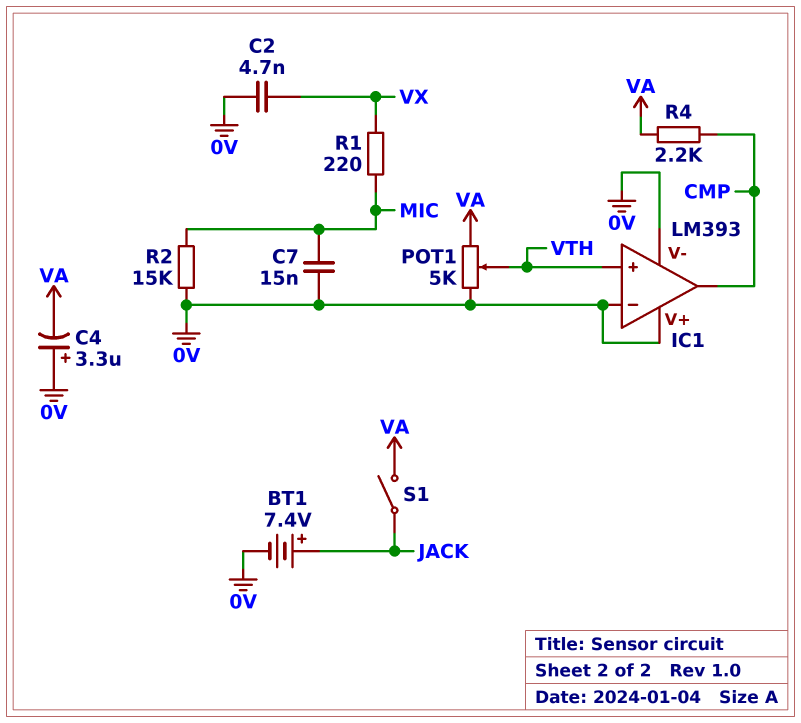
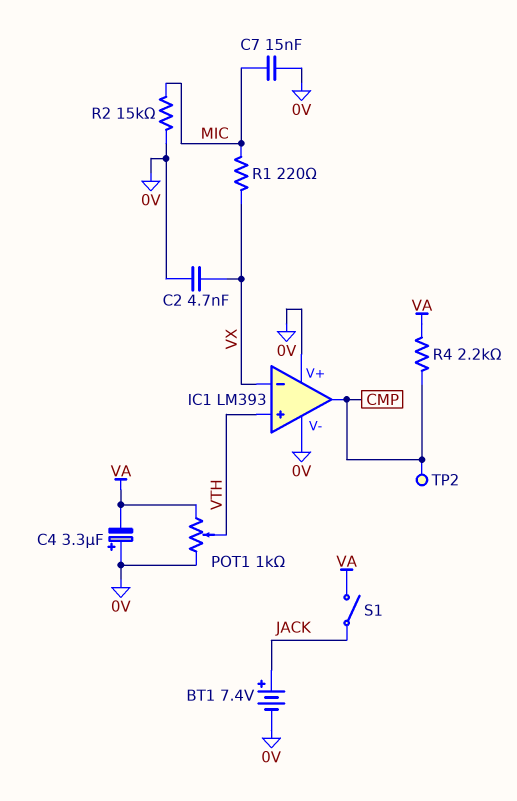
IC1 pin in-: 0V -> VX
POT1: 5k (0V, VA, wiper VTH) -> 1k (0V, VA, wiper VTH)
TP2: none -> test point (CMP)

